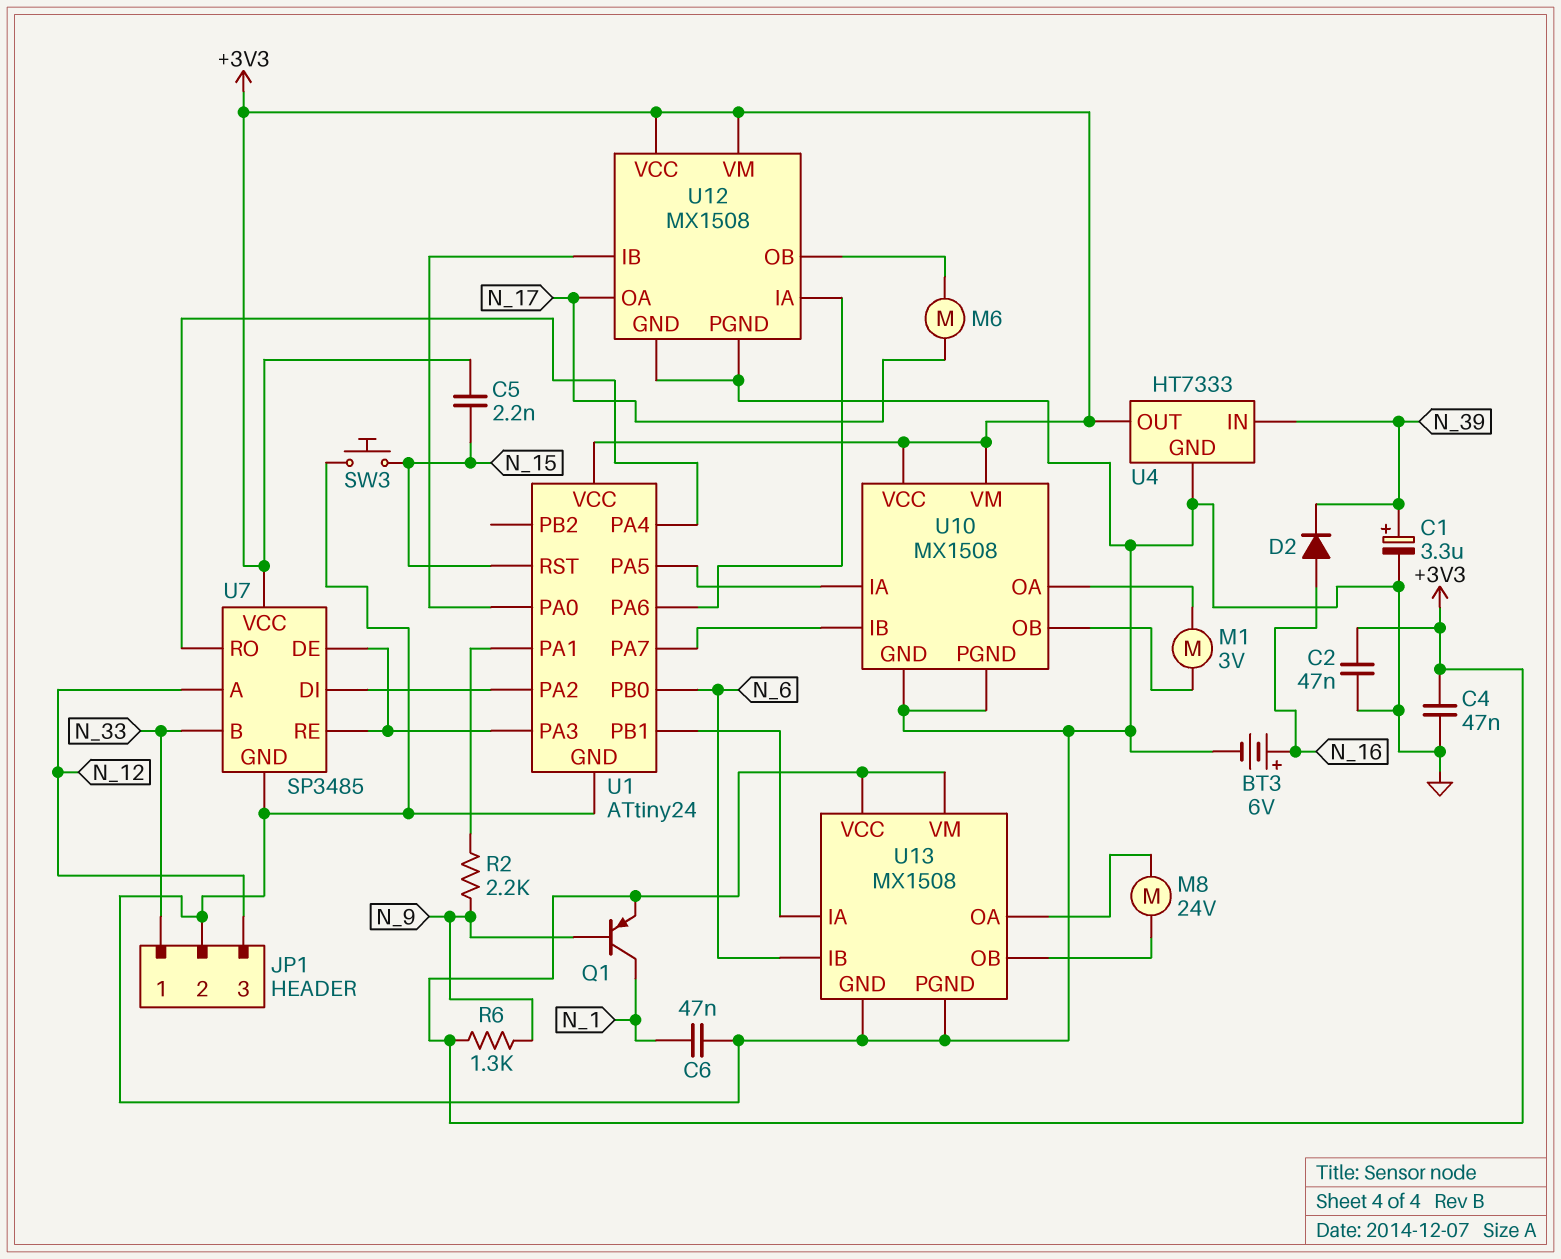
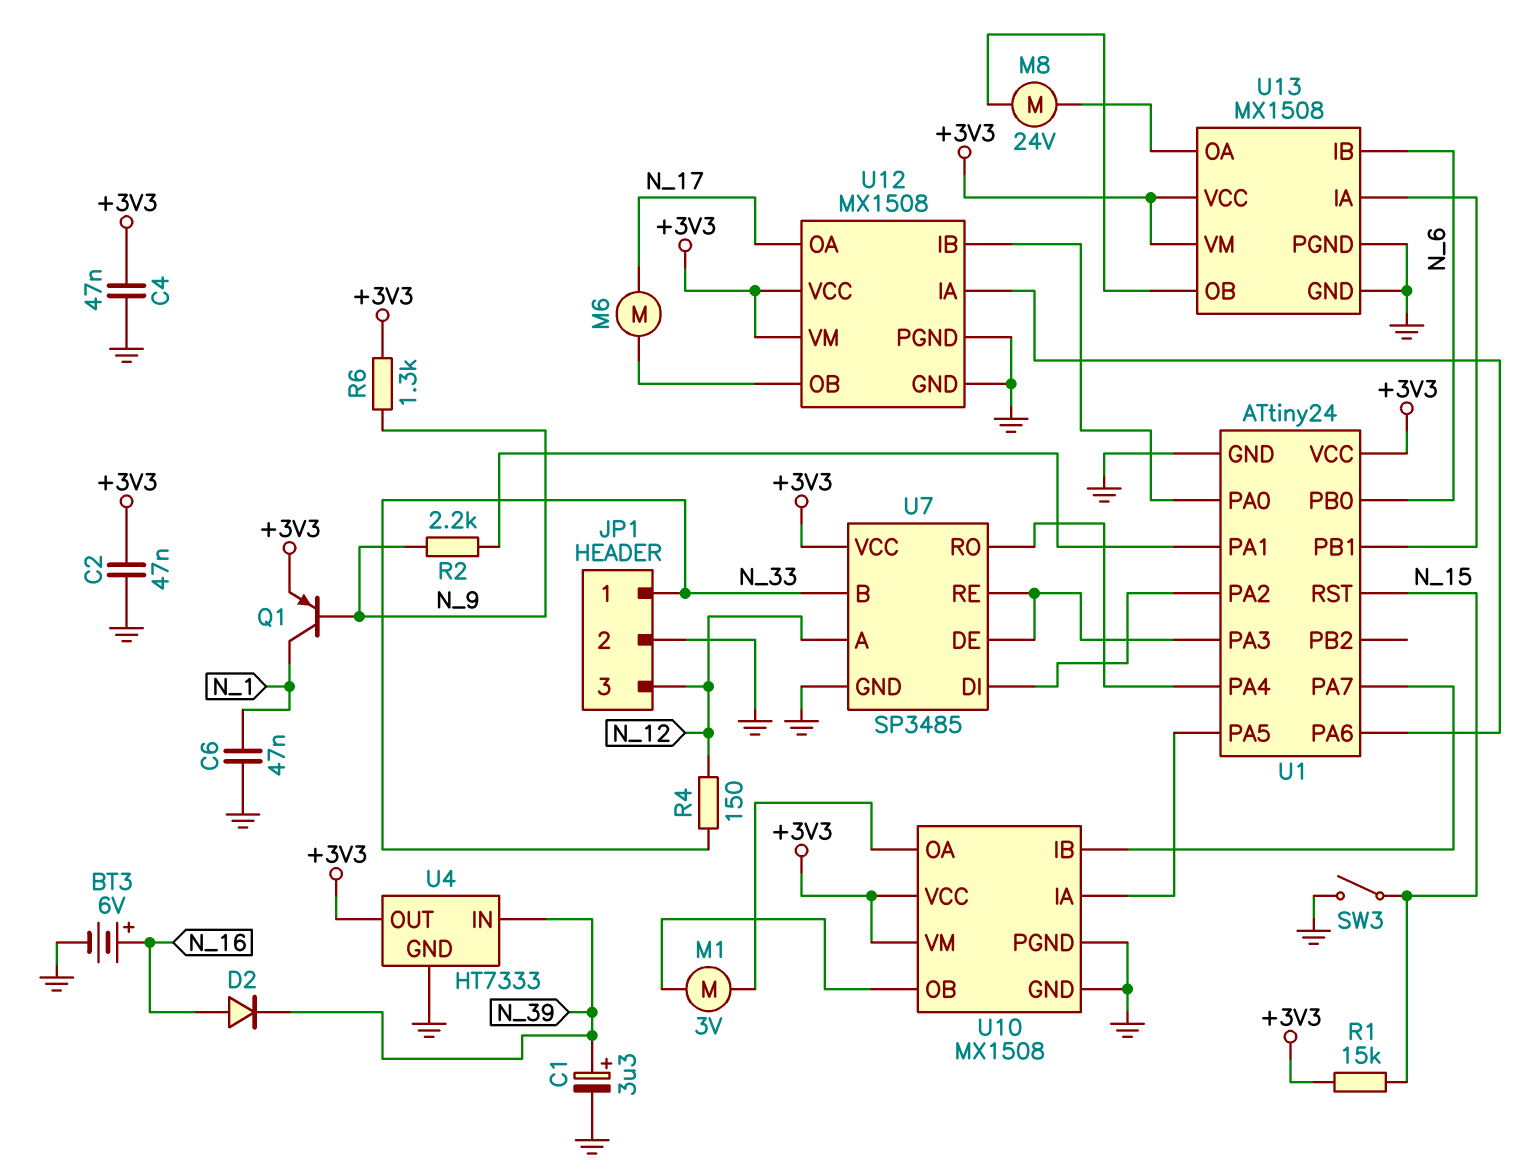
C5: 2.2nF (+3V3, N_15) -> none
R1: none -> 15k (+3V3, N_15)
R4: none -> 150 (N_12, N_33)
SW3: button (GND, N_15) -> switch (GND, N_15)

